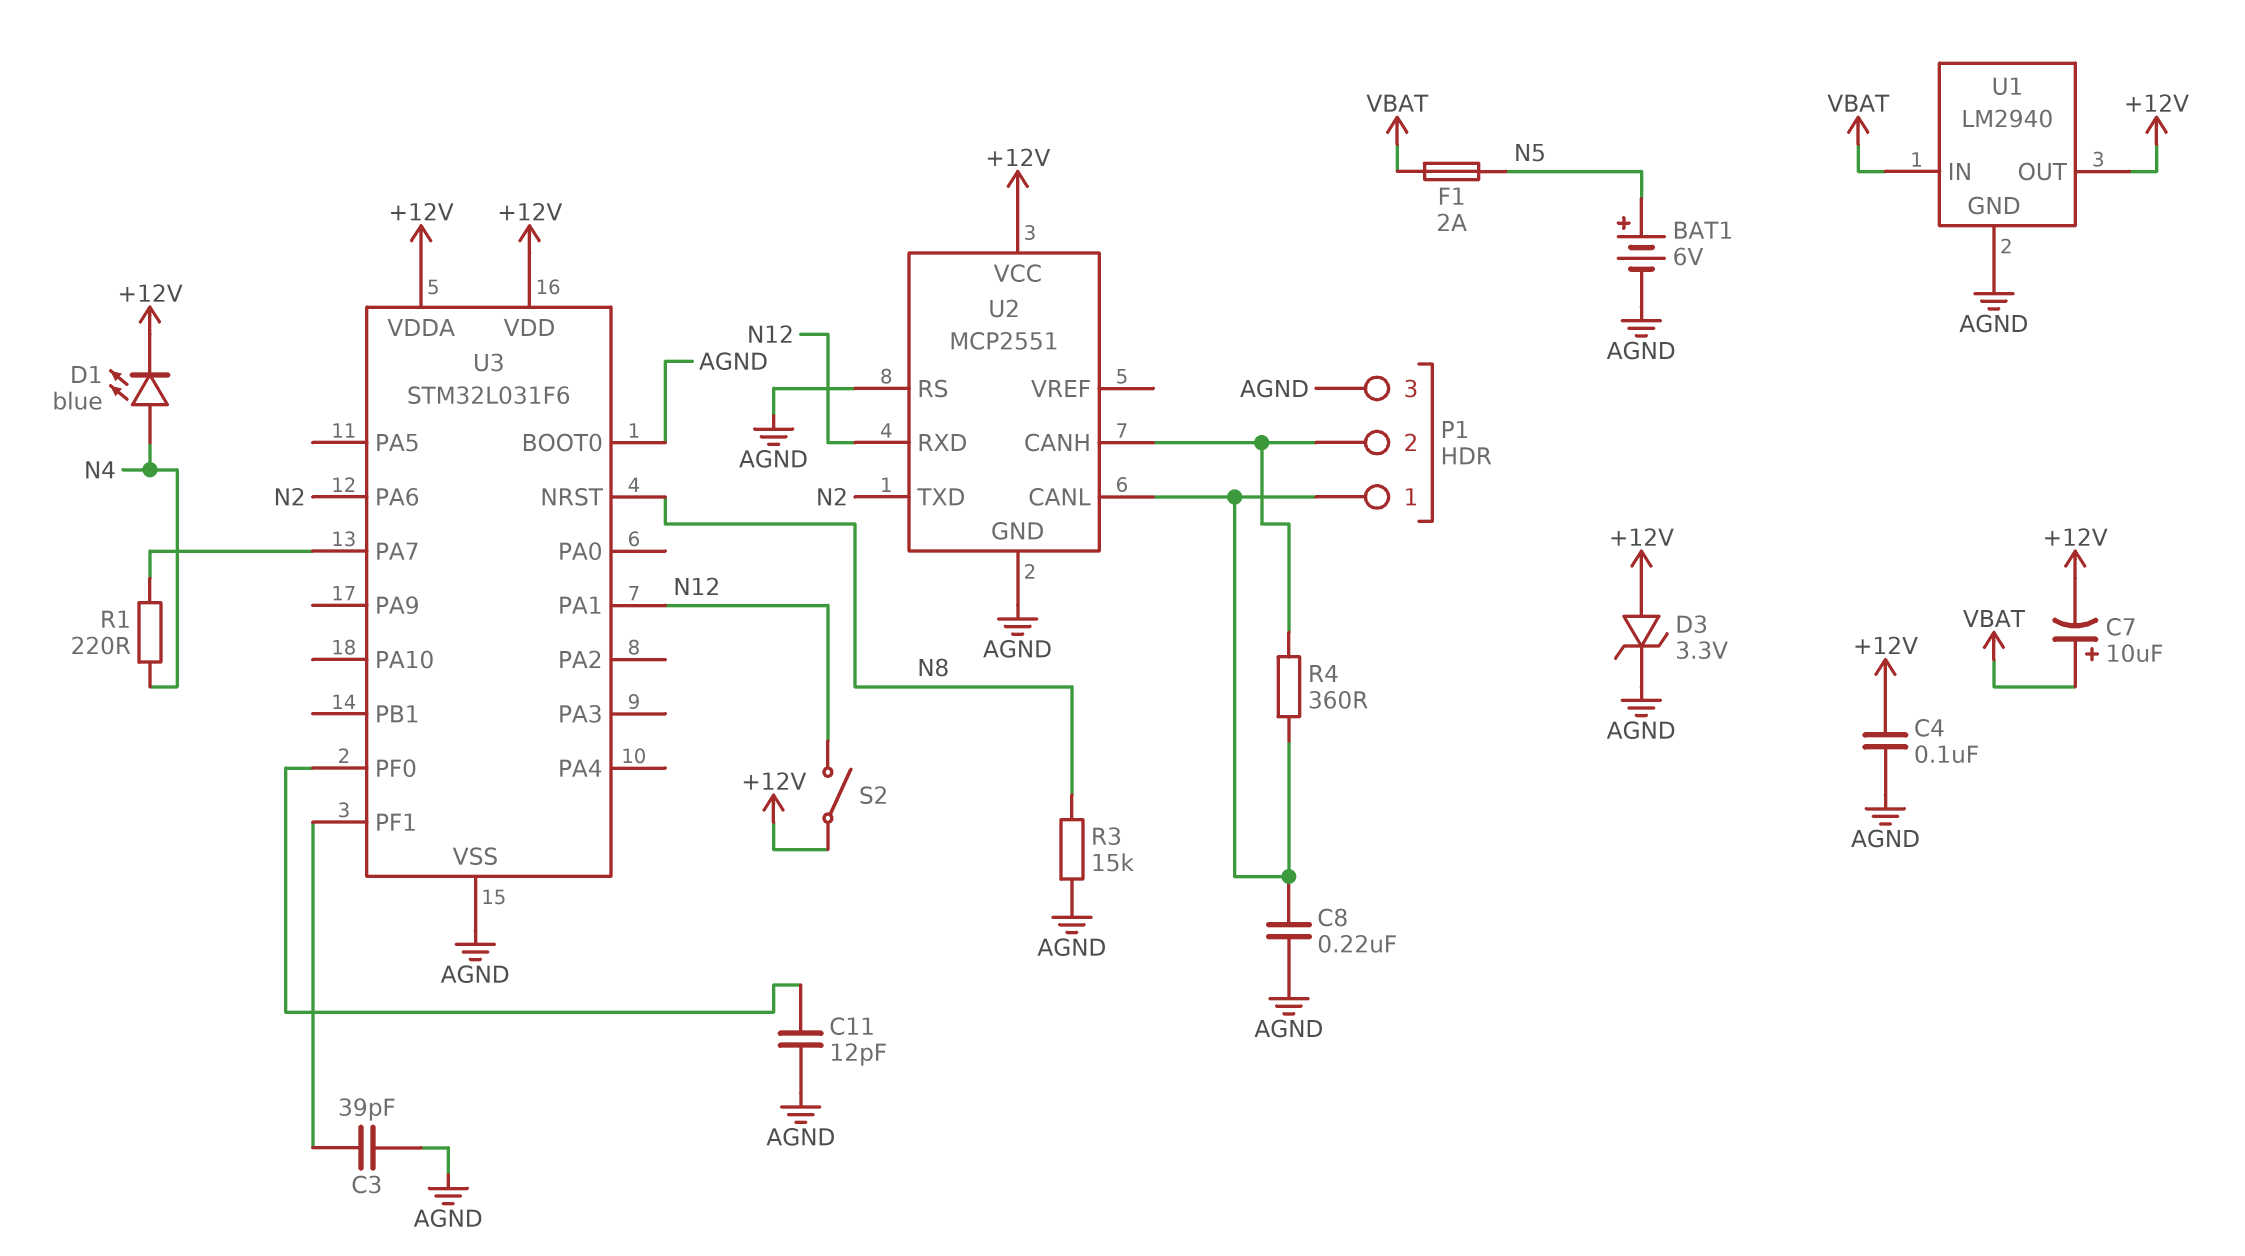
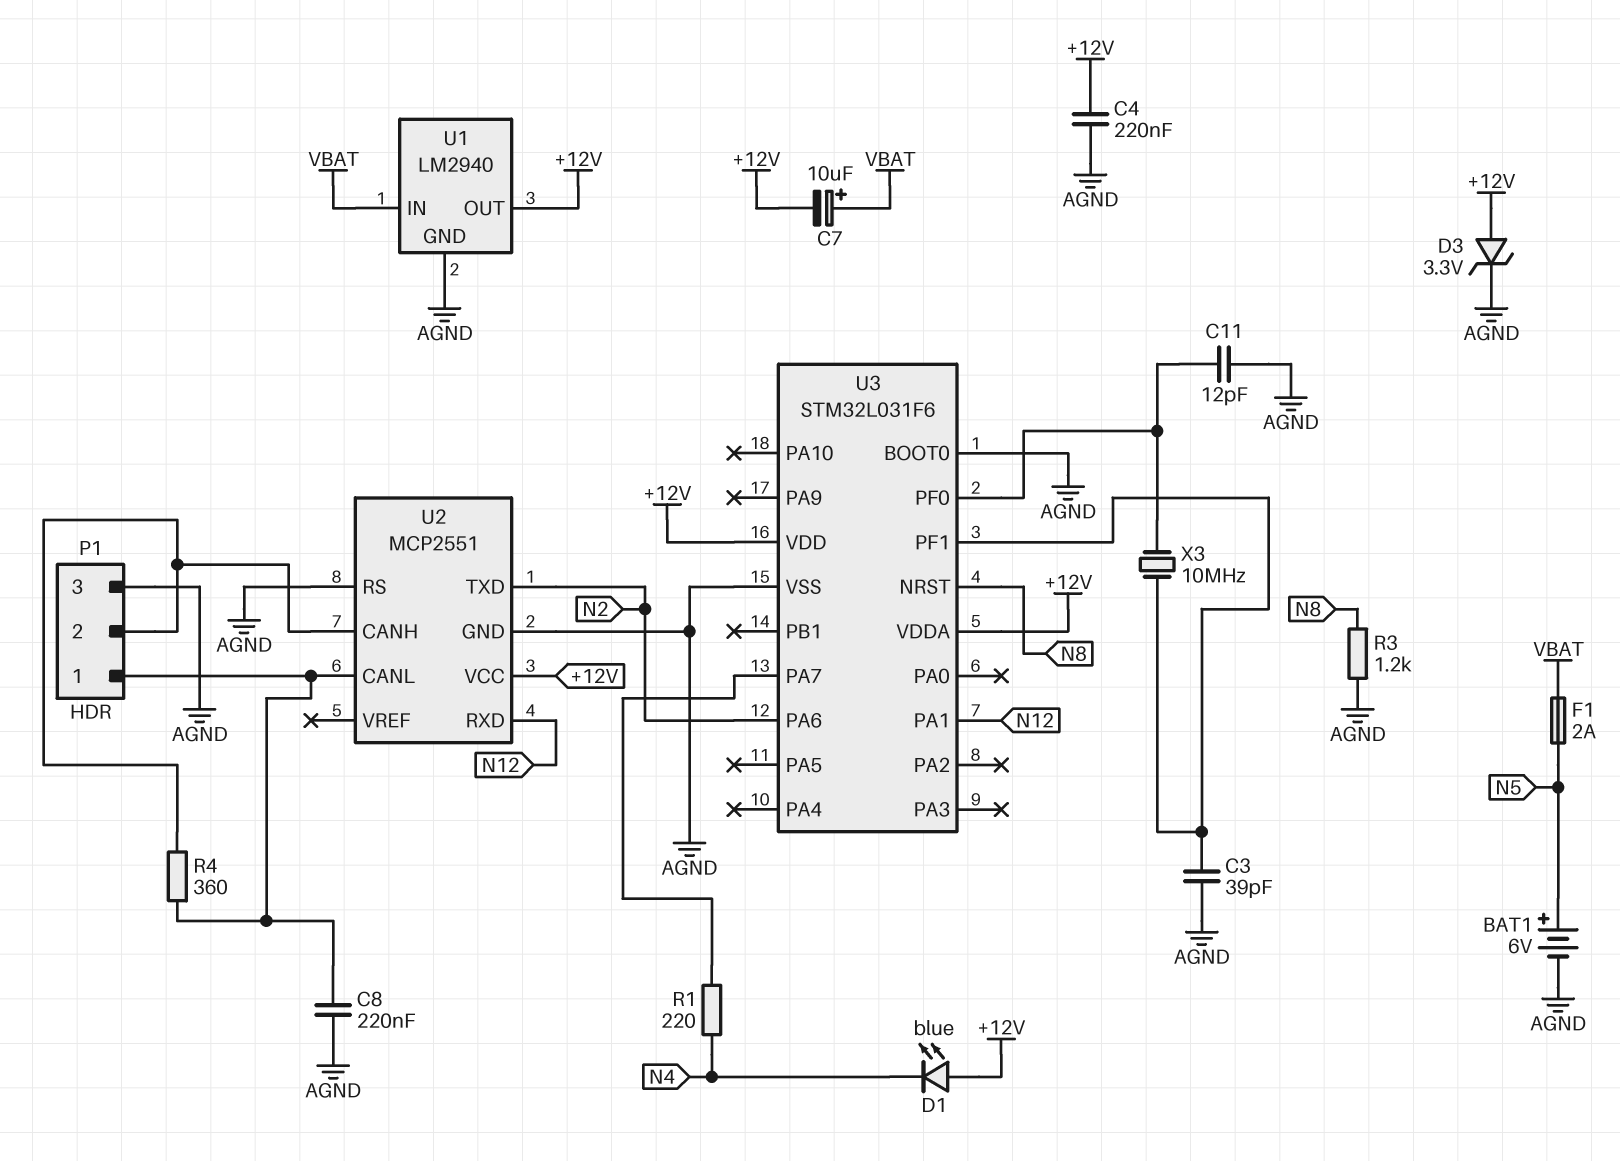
C4: 100nF (+12V, AGND) -> 220nF (+12V, AGND)
D1: LED blue (A N4, K +12V) -> LED blue (A +12V, K N4)
R3: 15k (AGND, N8) -> 1.2k (AGND, N8)
S2: switch (+12V, N12) -> none
X3: none -> 10MHz (U3/PF0, U3/PF1)

